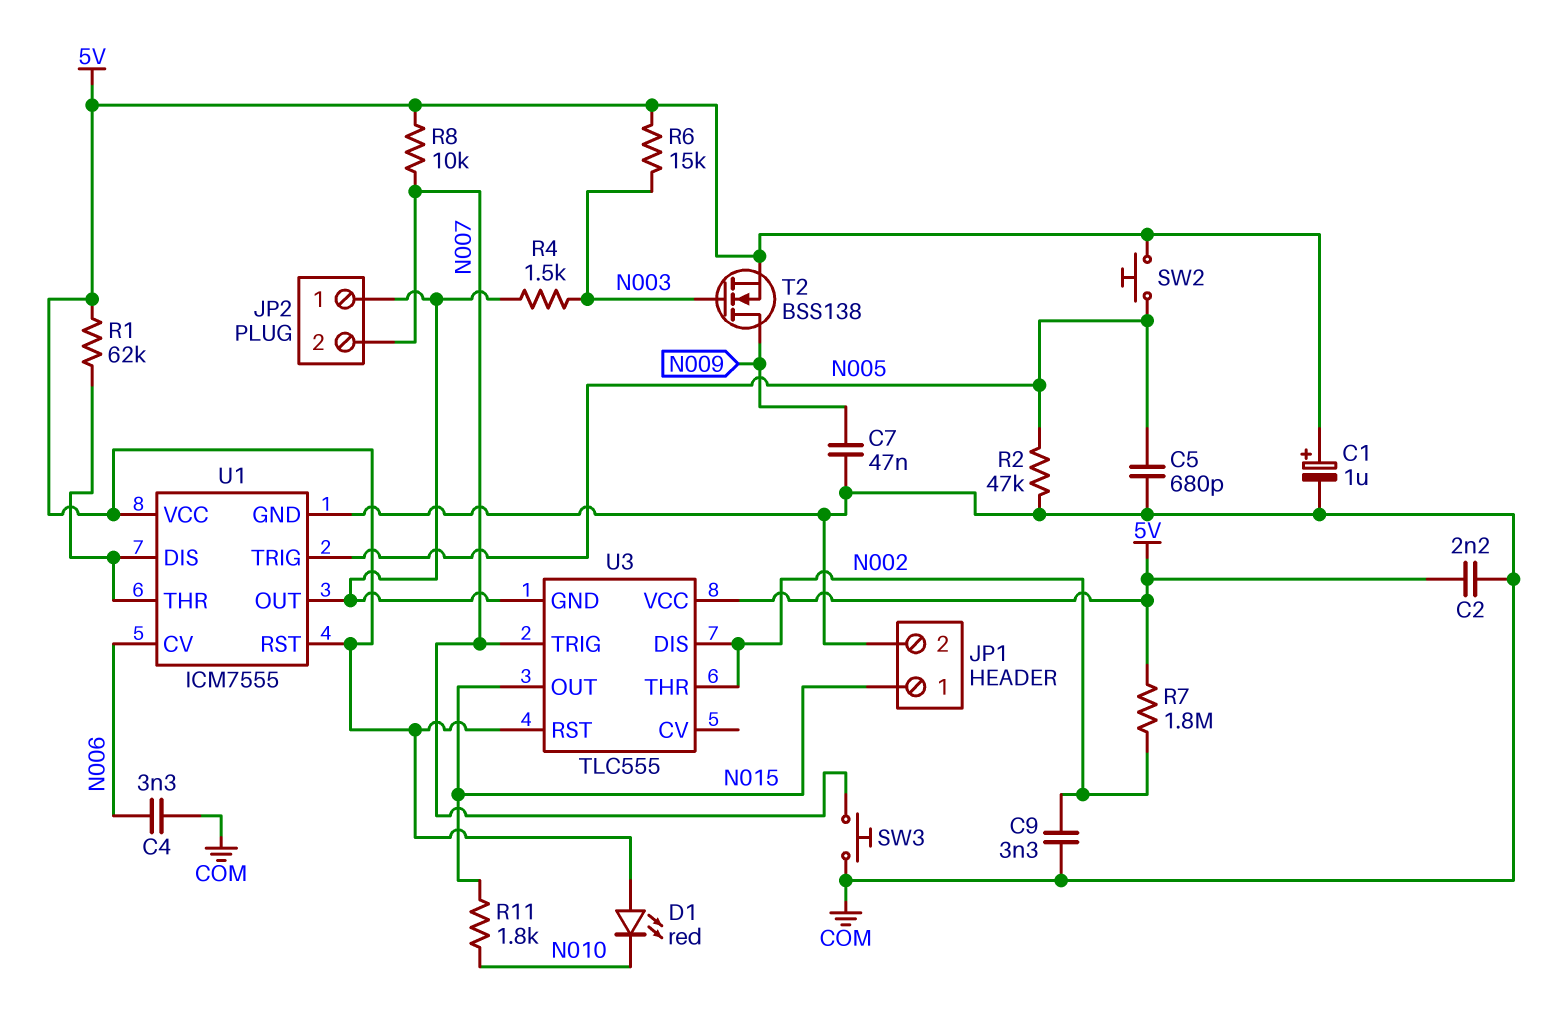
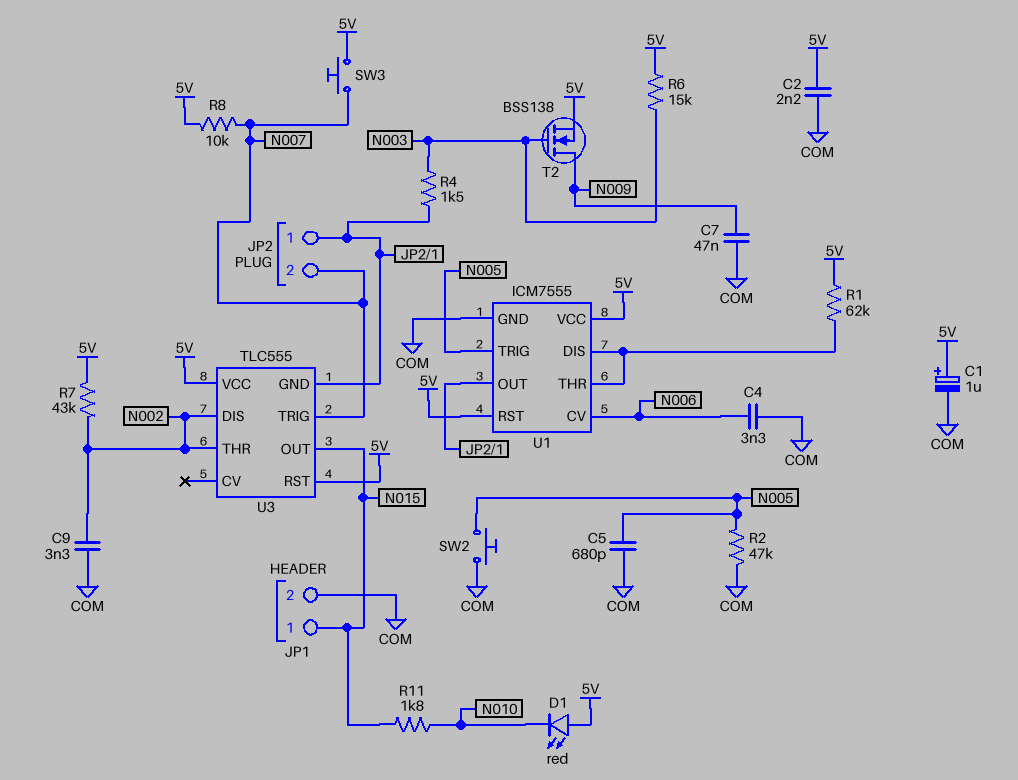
R7: 1.8M (5V, N002) -> 43k (5V, N002)
SW2: button (5V, N005) -> button (COM, N005)
SW3: button (COM, N007) -> button (5V, N007)

